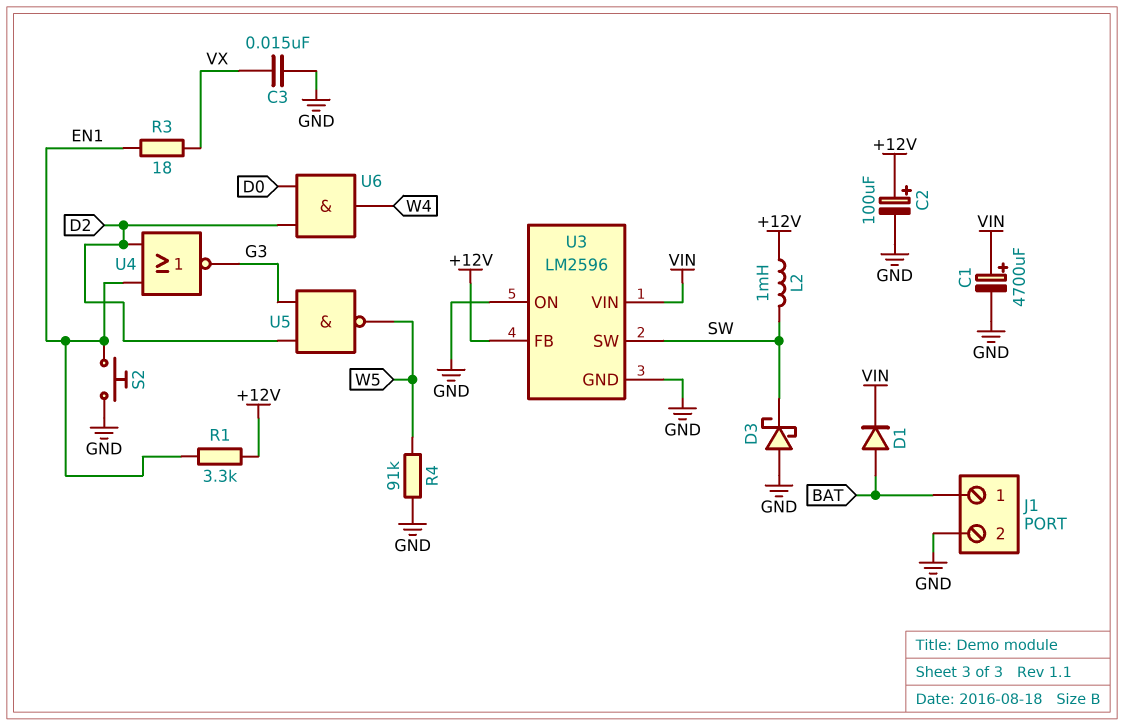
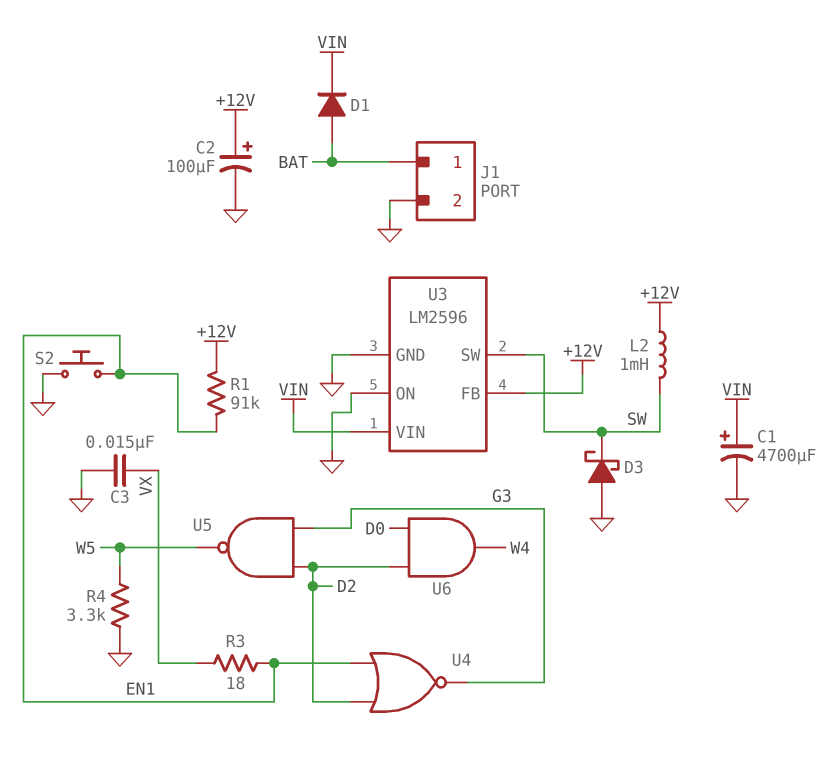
R1: 3.3k (+12V, EN1) -> 91k (+12V, EN1)
R4: 91k (GND, W5) -> 3.3k (GND, W5)

